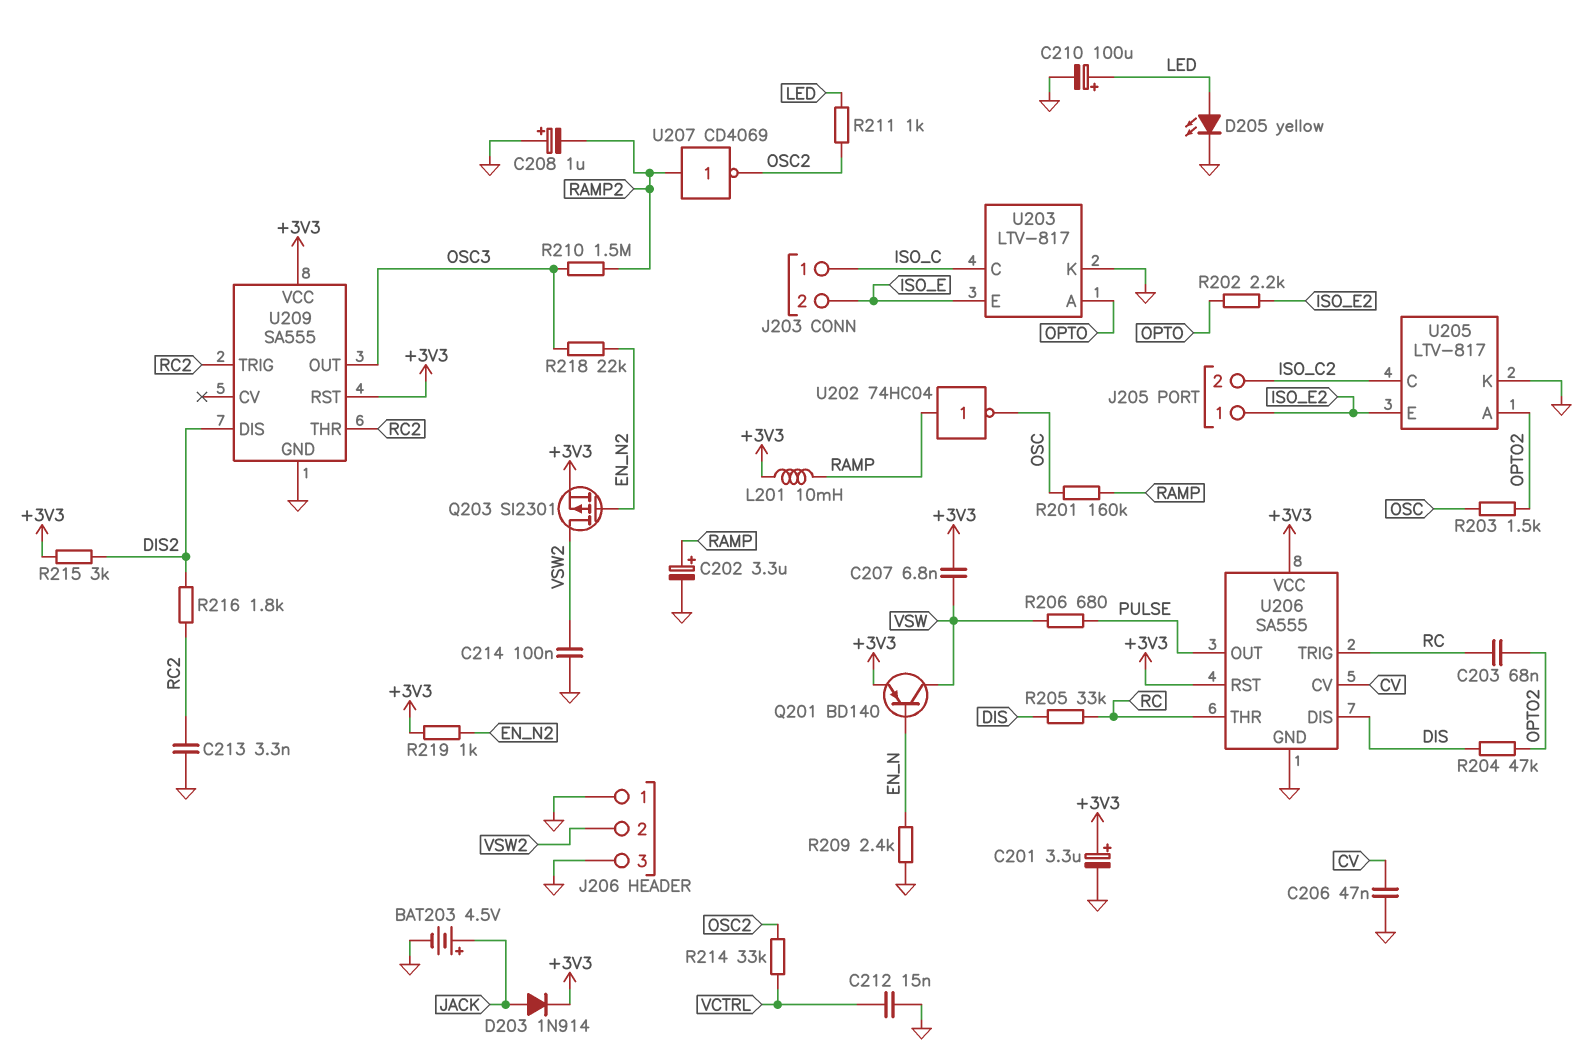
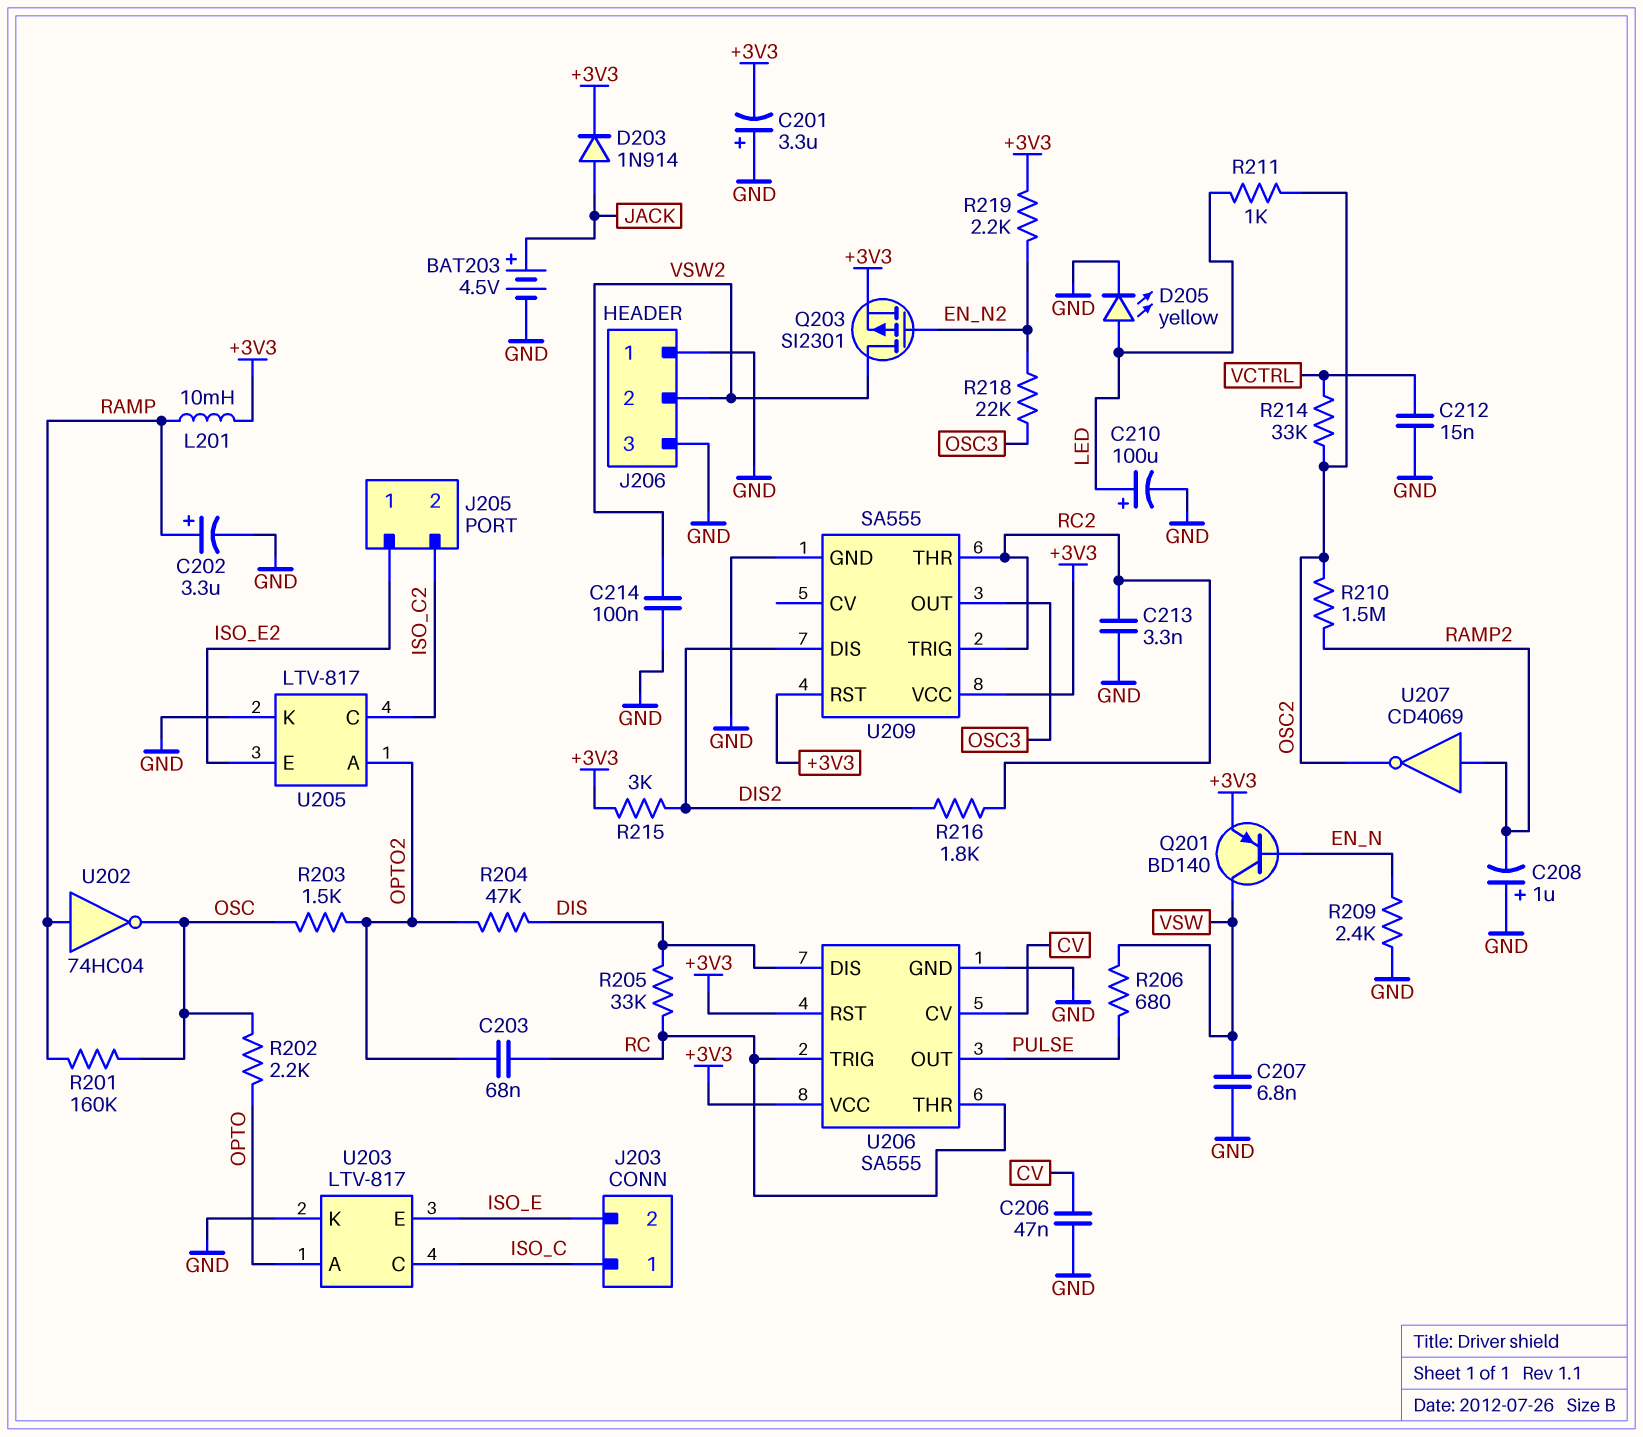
C201: 3.3uF (plus +3V3, minus GND) -> 3.3uF (plus GND, minus +3V3)
C207: 6.8nF (+3V3, VSW) -> 6.8nF (GND, VSW)
R202: 2.2k (ISO_E2, OPTO) -> 2.2k (OPTO, OSC)
R210: 1.5M (OSC3, RAMP2) -> 1.5M (OSC2, RAMP2)
R219: 1k (+3V3, EN_N2) -> 2.2k (+3V3, EN_N2)

